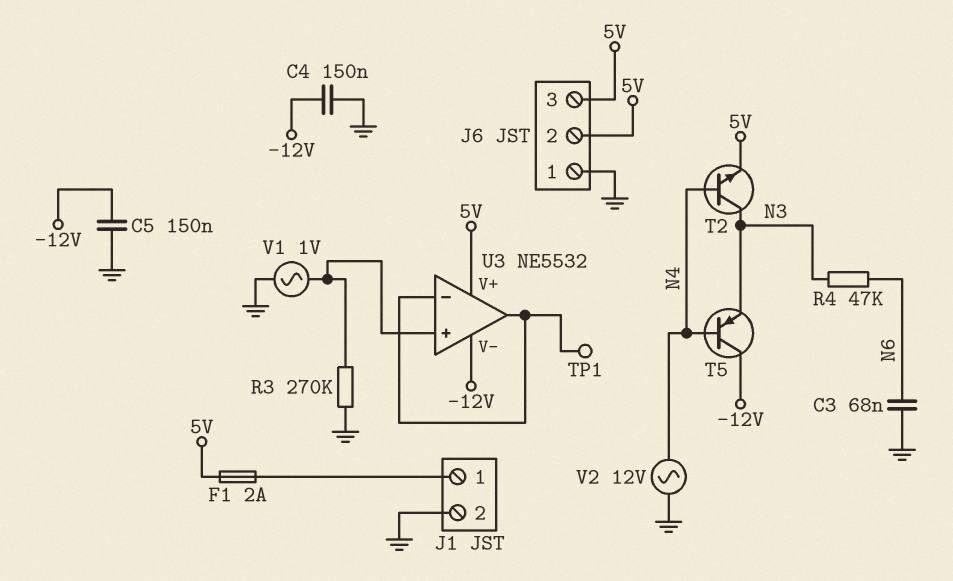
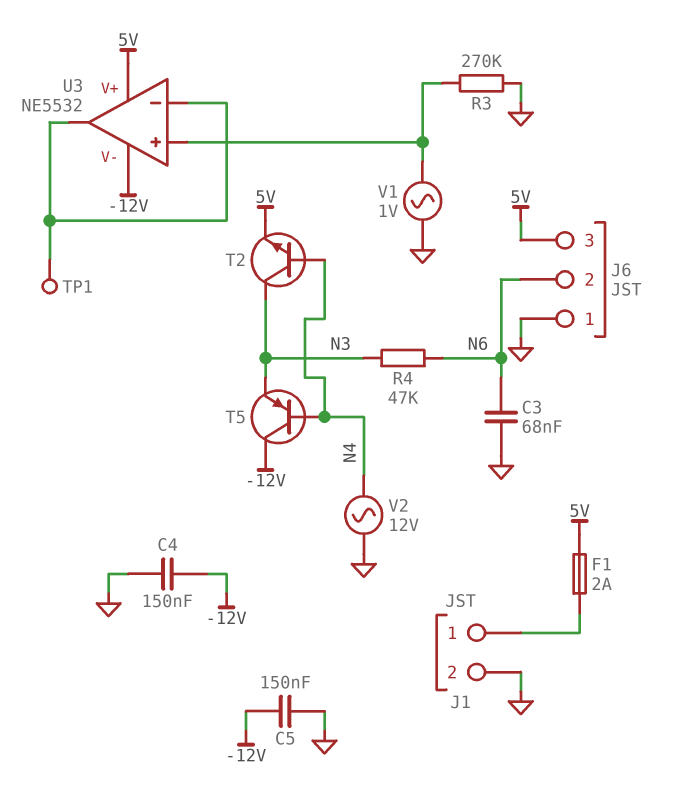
J6 pin 2: 5V -> N6

